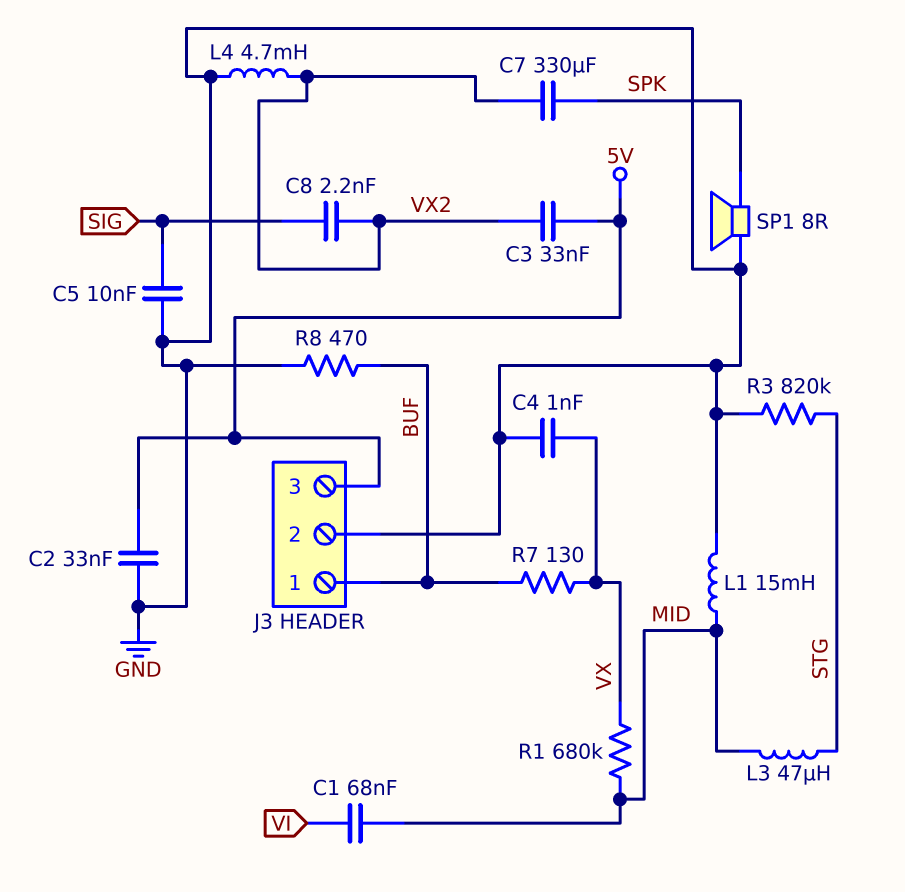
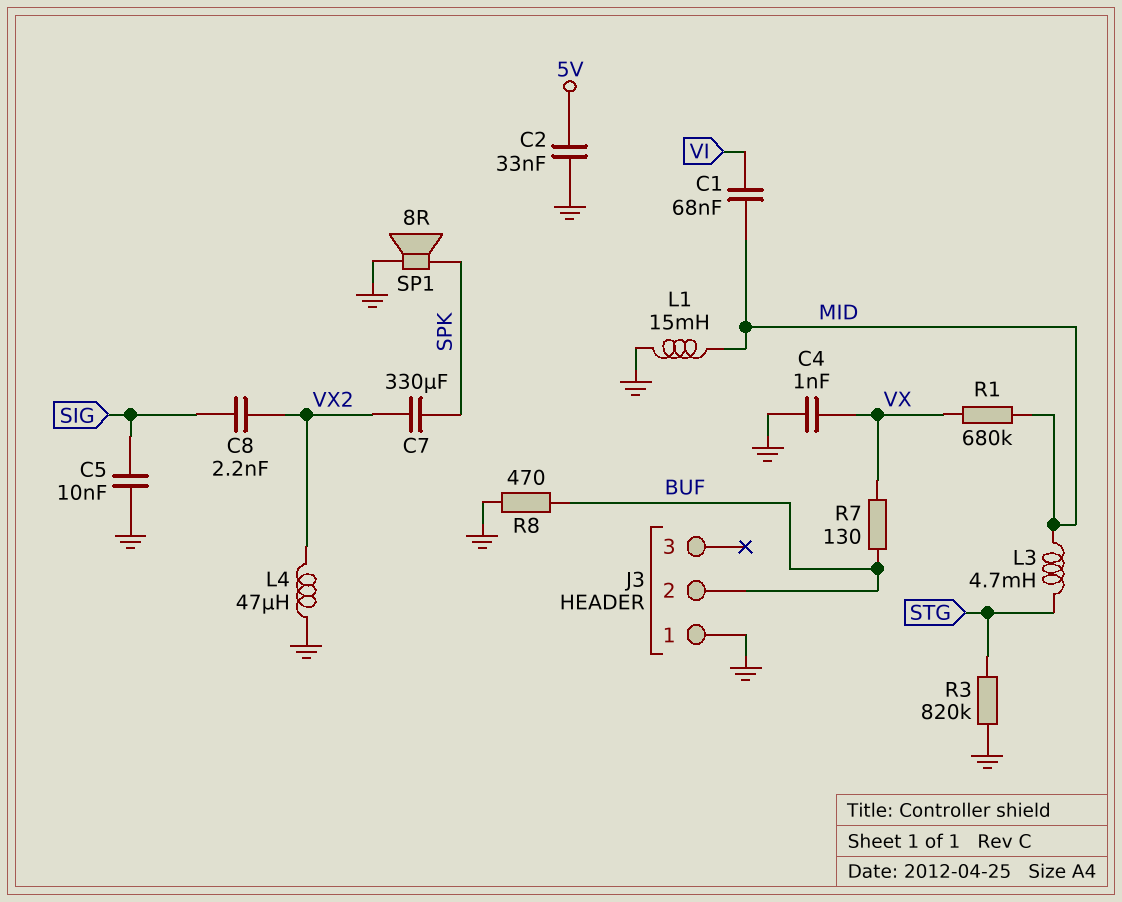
C3: 33nF (5V, VX2) -> none
J3 pin 1: BUF -> GND
J3 pin 2: GND -> BUF
J3 pin 3: 5V -> none
L3: 47uH (MID, STG) -> 4.7mH (MID, STG)
L4: 4.7mH (GND, VX2) -> 47uH (GND, VX2)

